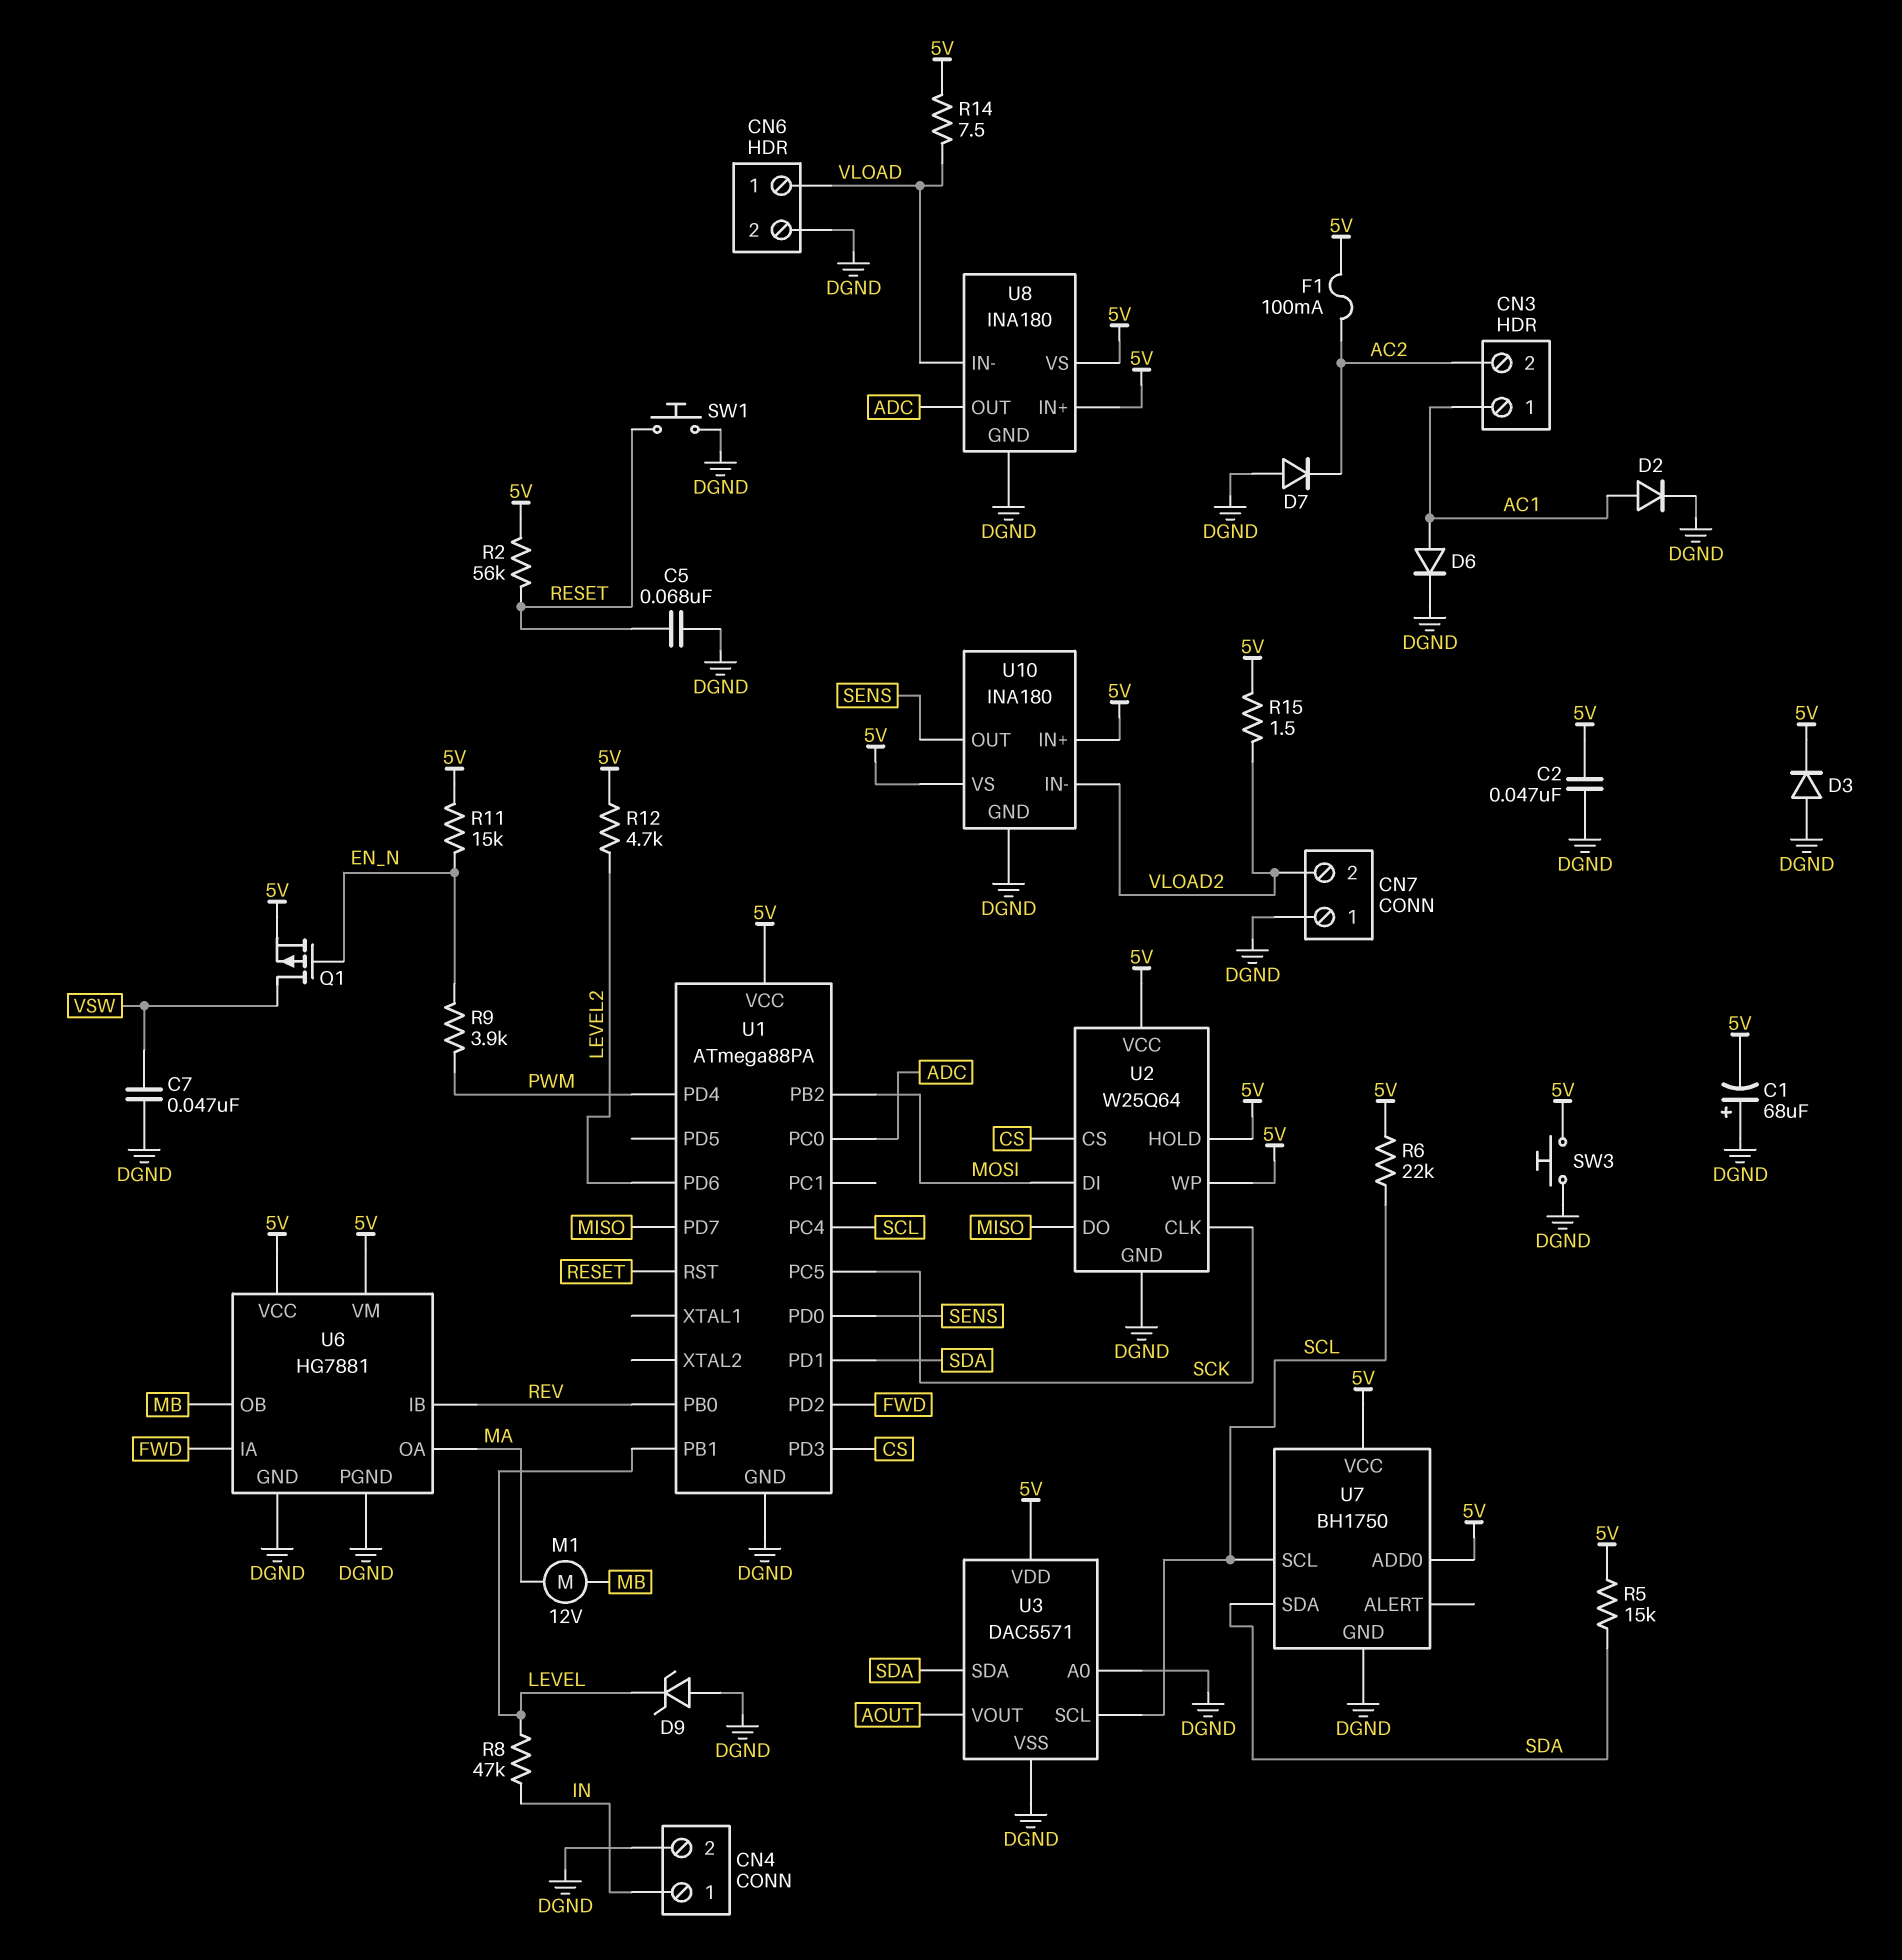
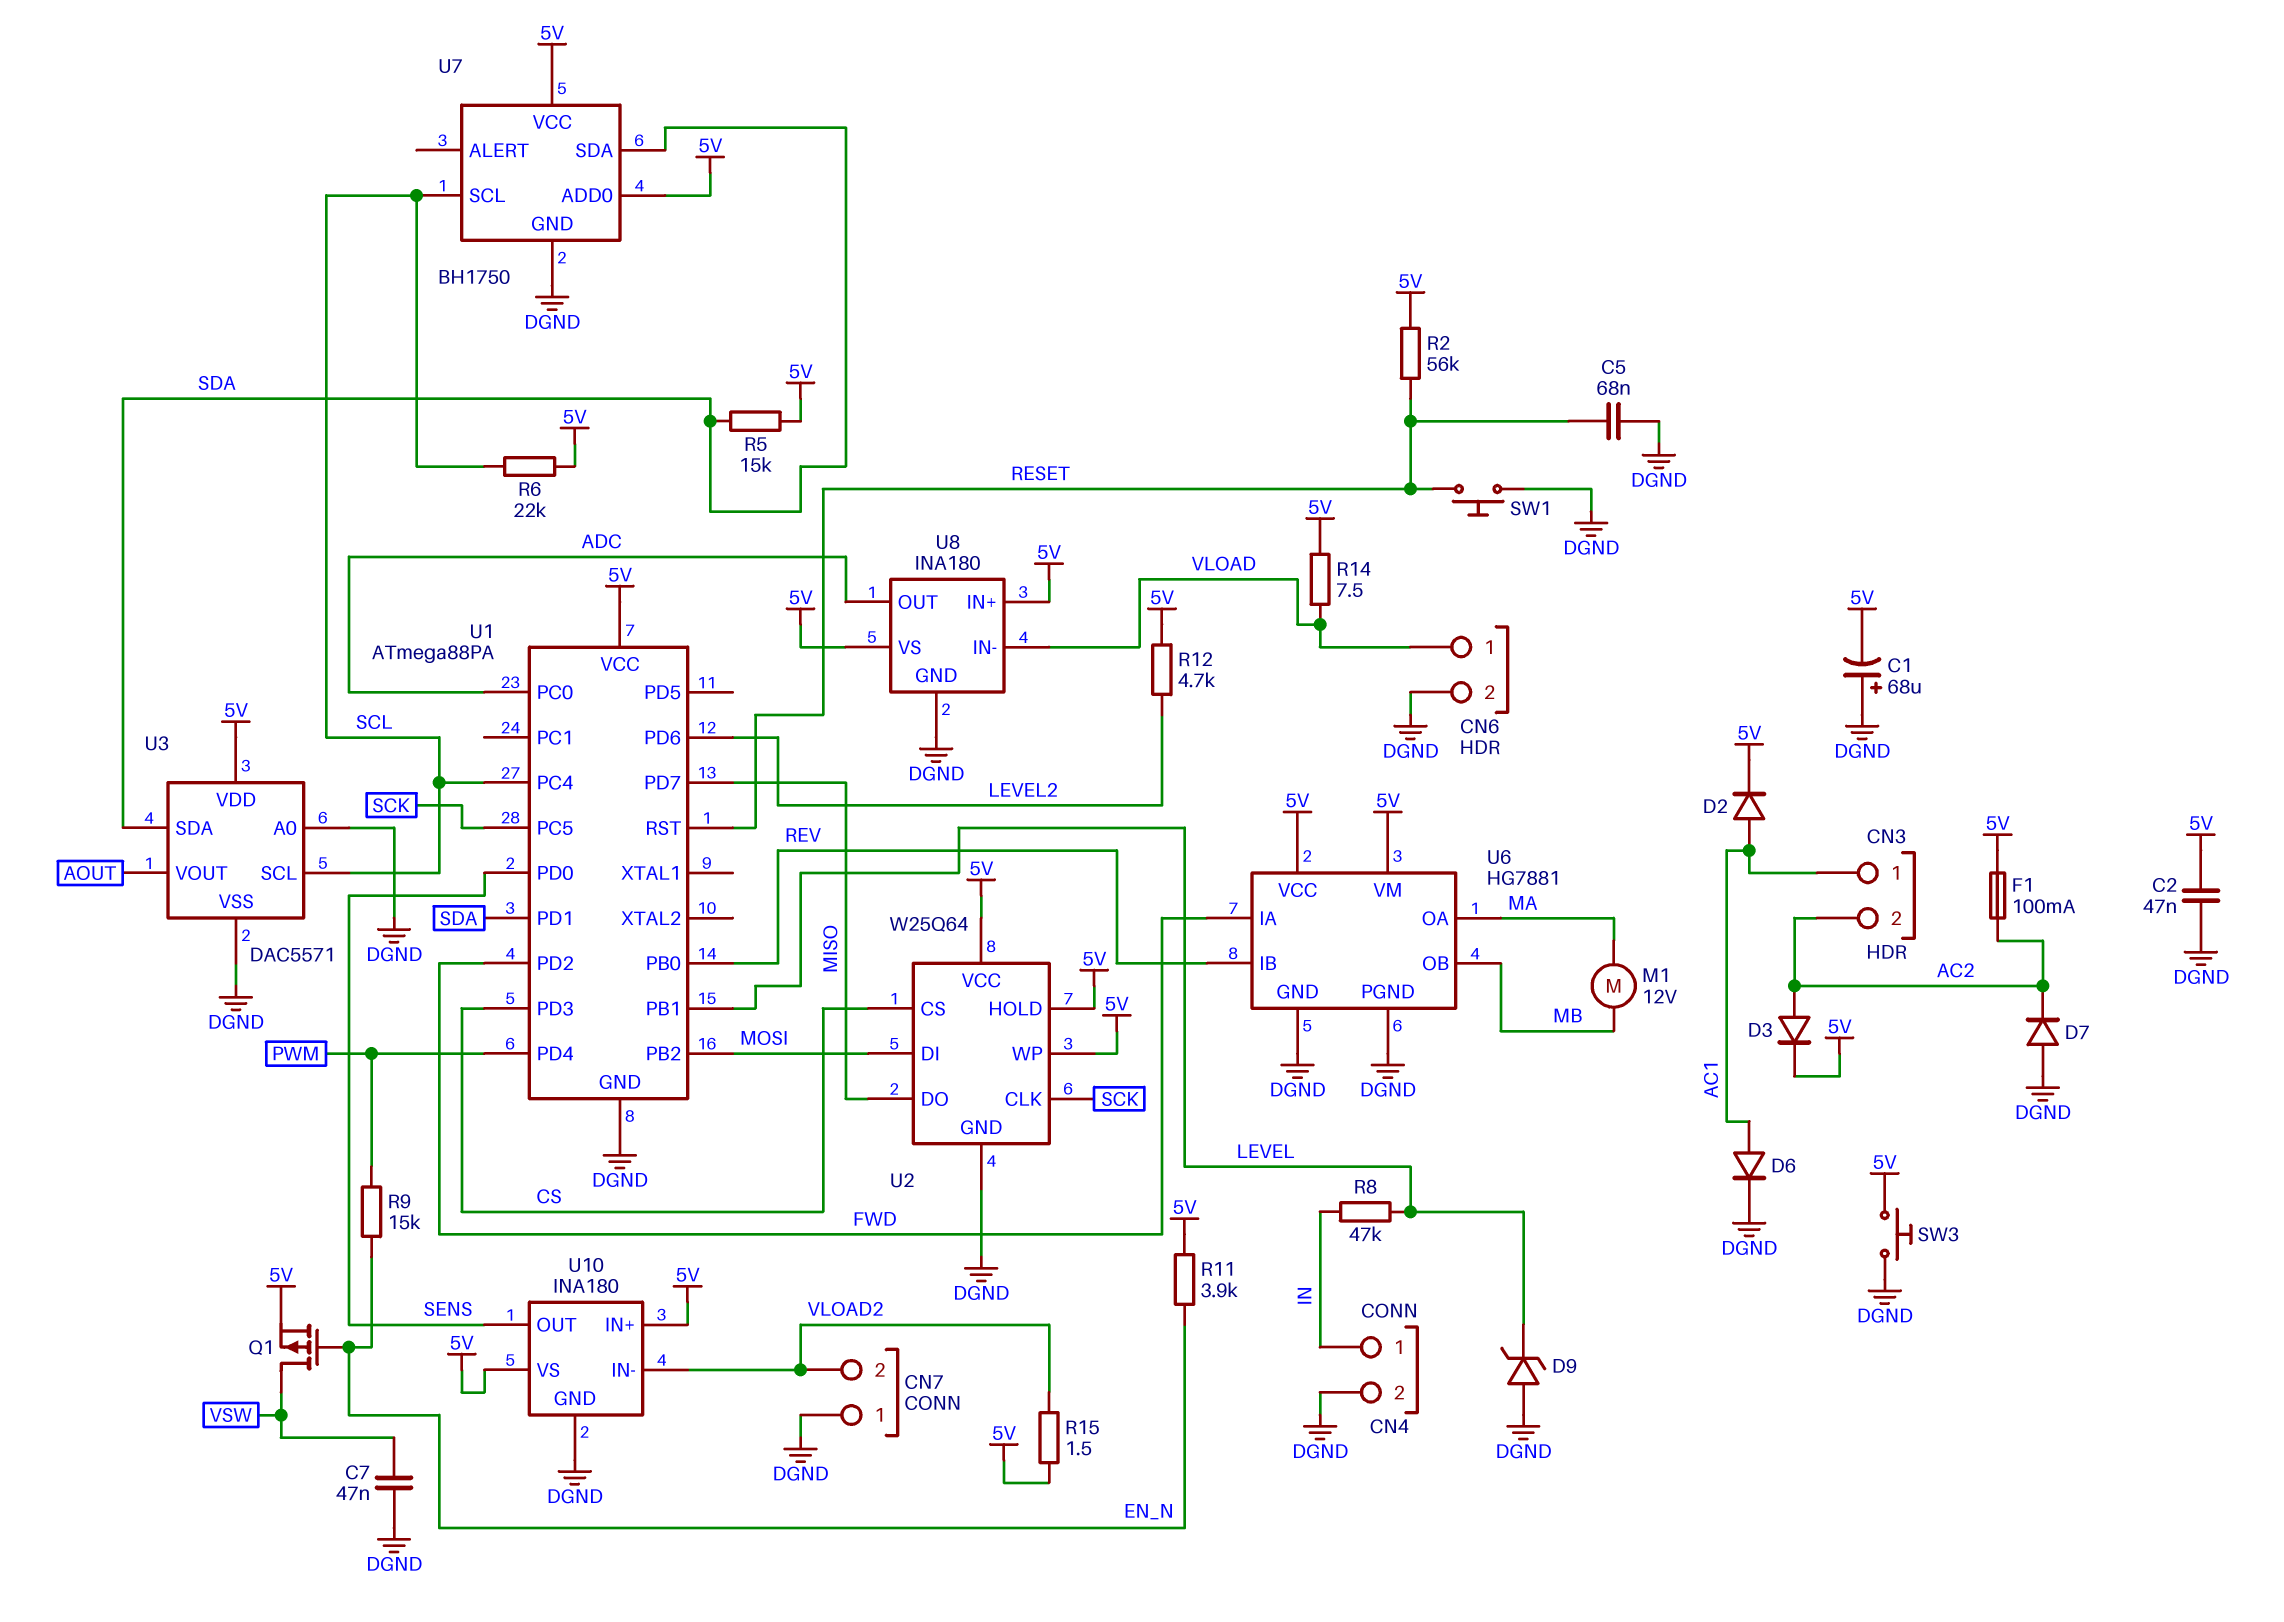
D2: diode (A AC1, K DGND) -> diode (A AC1, K 5V)
D3: diode (A DGND, K 5V) -> diode (A AC2, K 5V)
R9: 3.9k (EN_N, PWM) -> 15k (EN_N, PWM)
R11: 15k (5V, EN_N) -> 3.9k (5V, EN_N)

